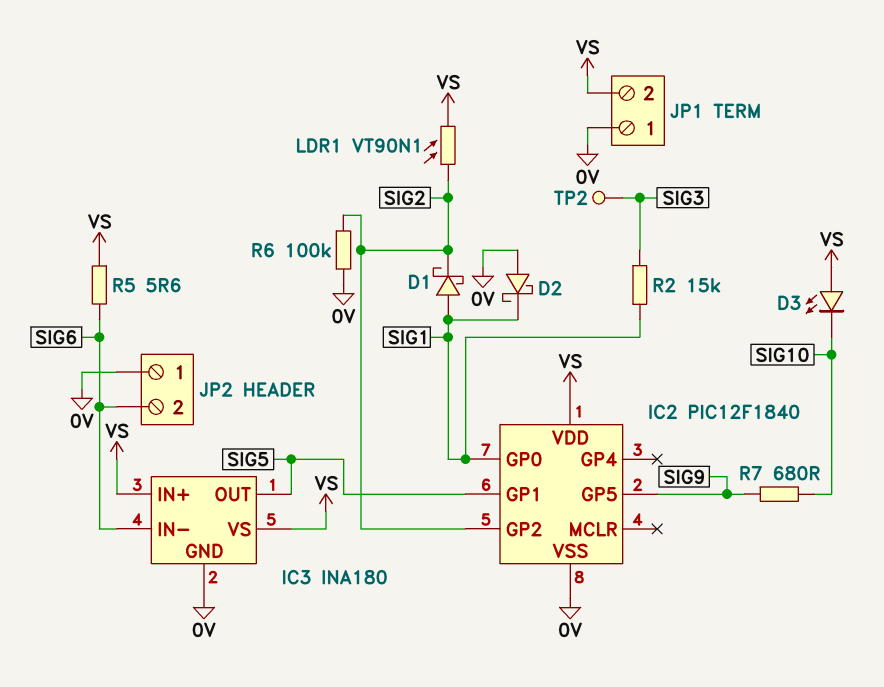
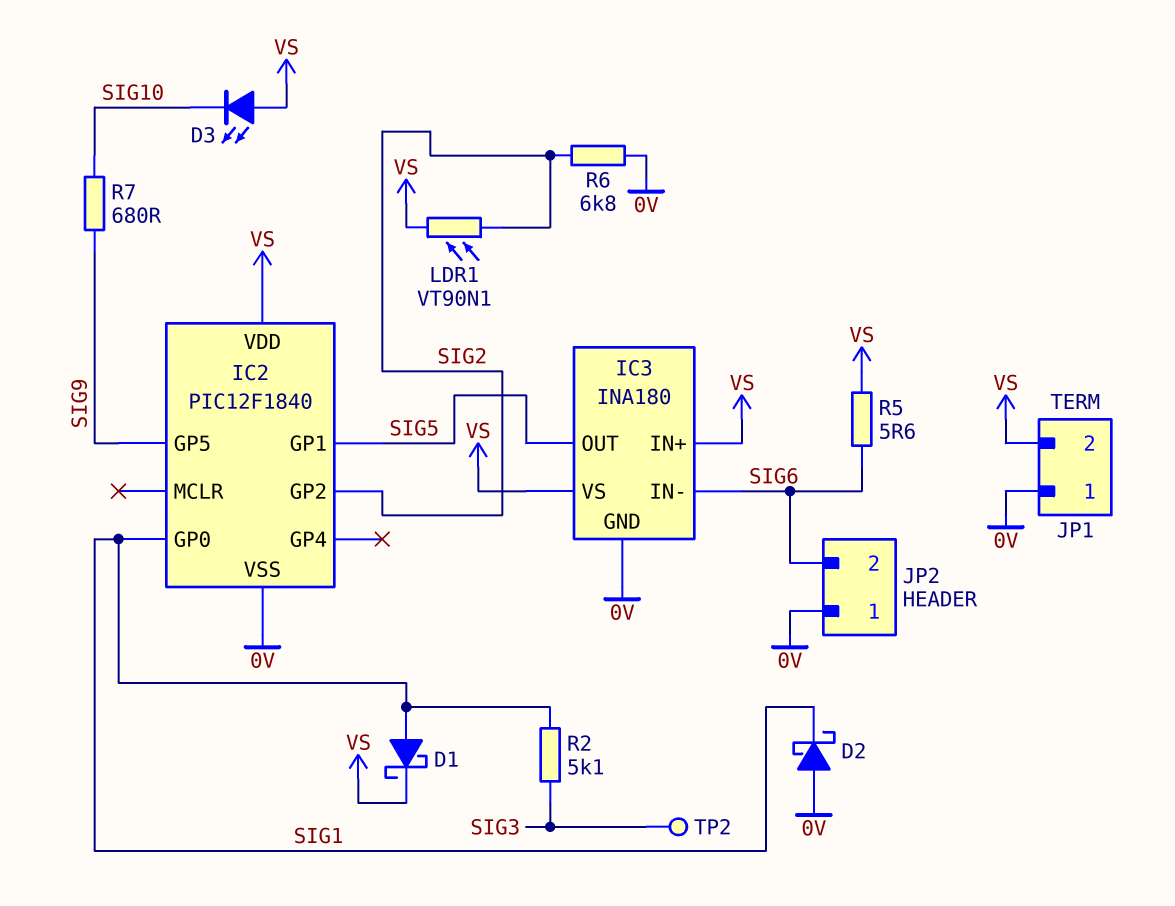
D1: schottky (A SIG1, K SIG2) -> schottky (A SIG1, K VS)
R2: 15k (SIG1, SIG3) -> 5.1k (SIG1, SIG3)
R6: 100k (0V, SIG2) -> 6.8k (0V, SIG2)

